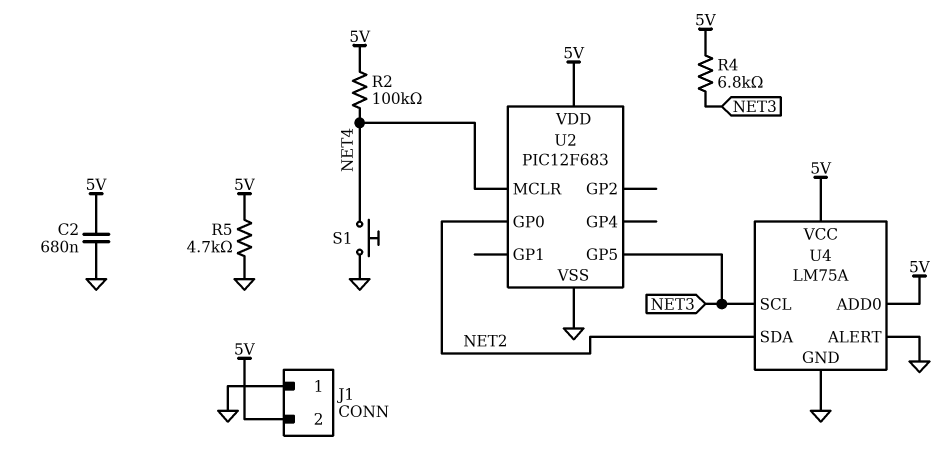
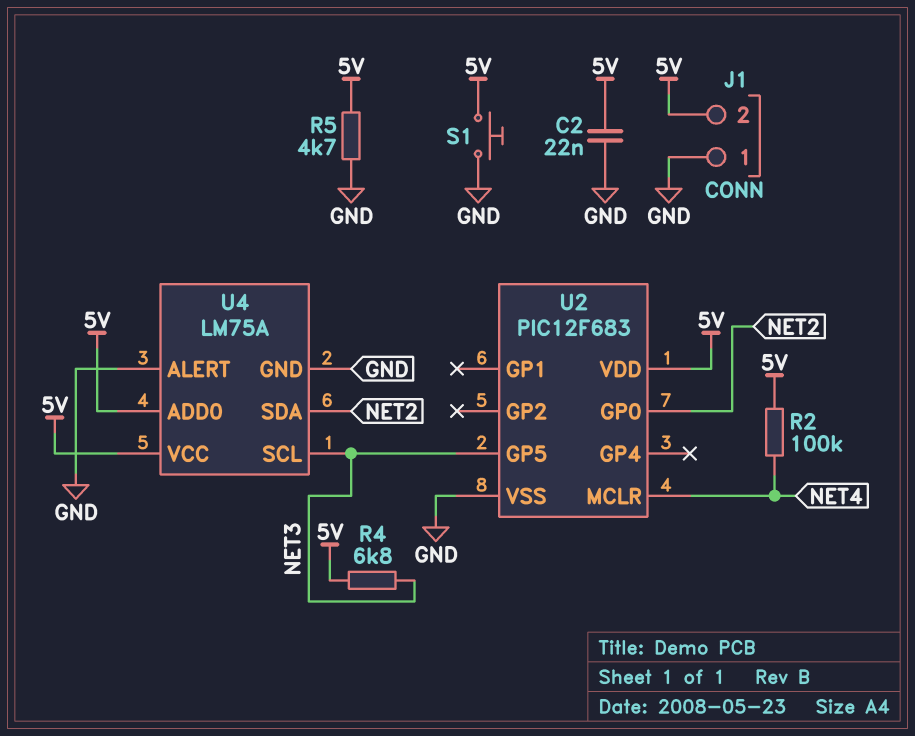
C2: 680nF (5V, GND) -> 22nF (5V, GND)
S1: button (GND, NET4) -> button (5V, GND)

